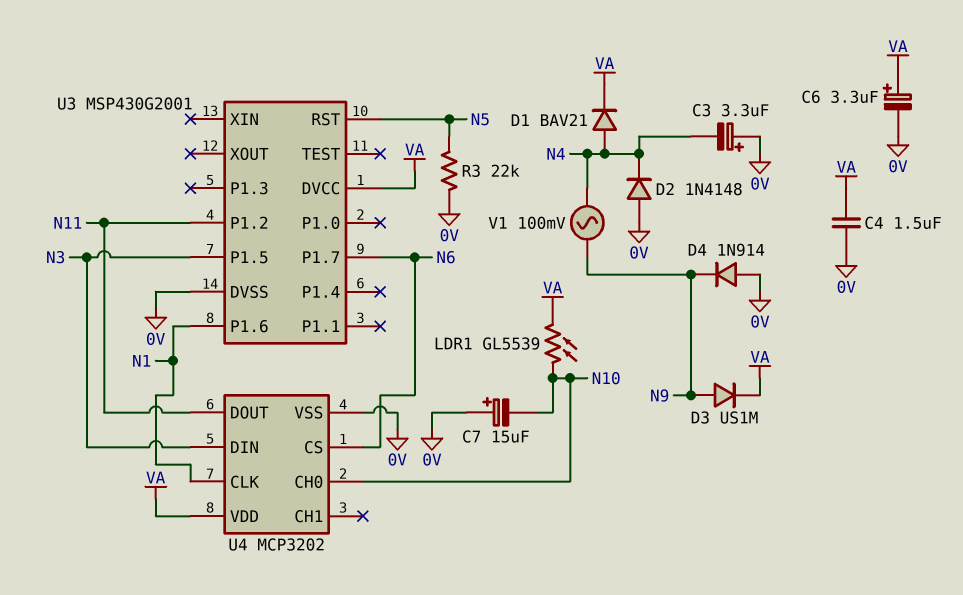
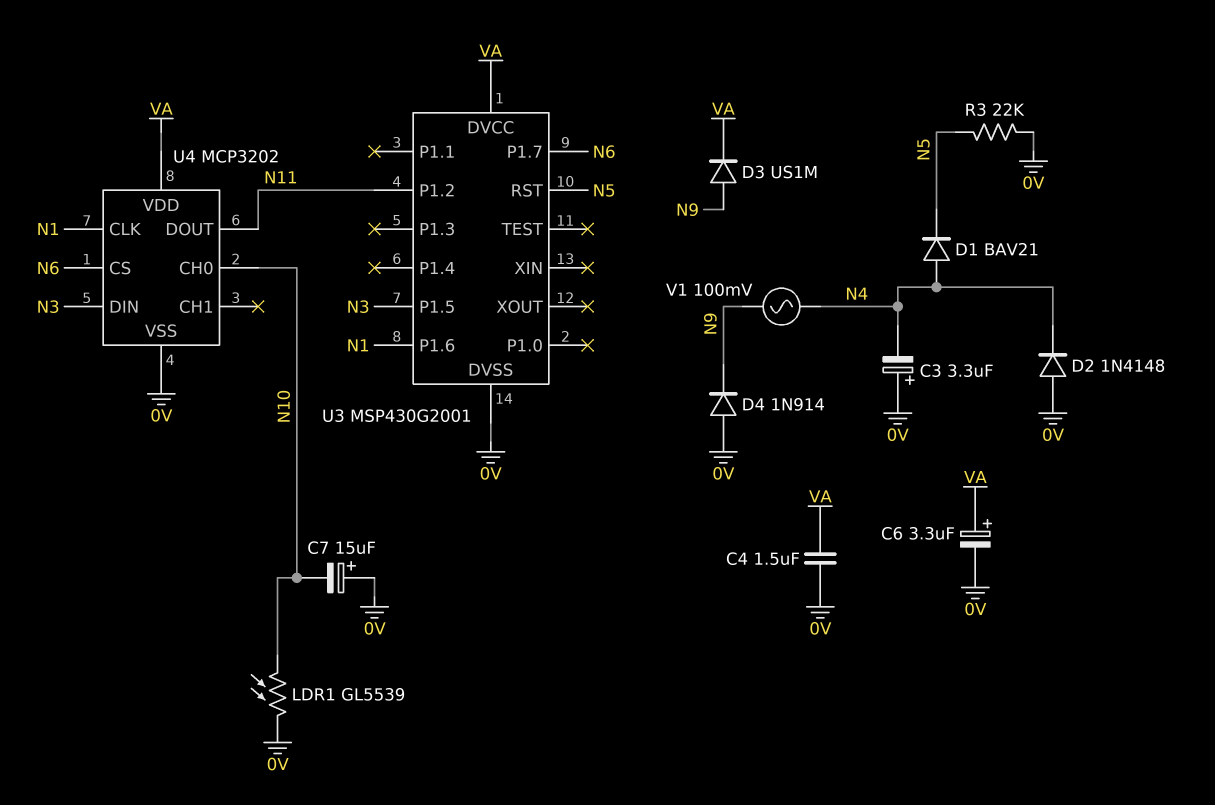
D1: diode BAV21 (A N4, K VA) -> diode BAV21 (A N4, K N5)
LDR1: GL5539 (N10, VA) -> GL5539 (0V, N10)

